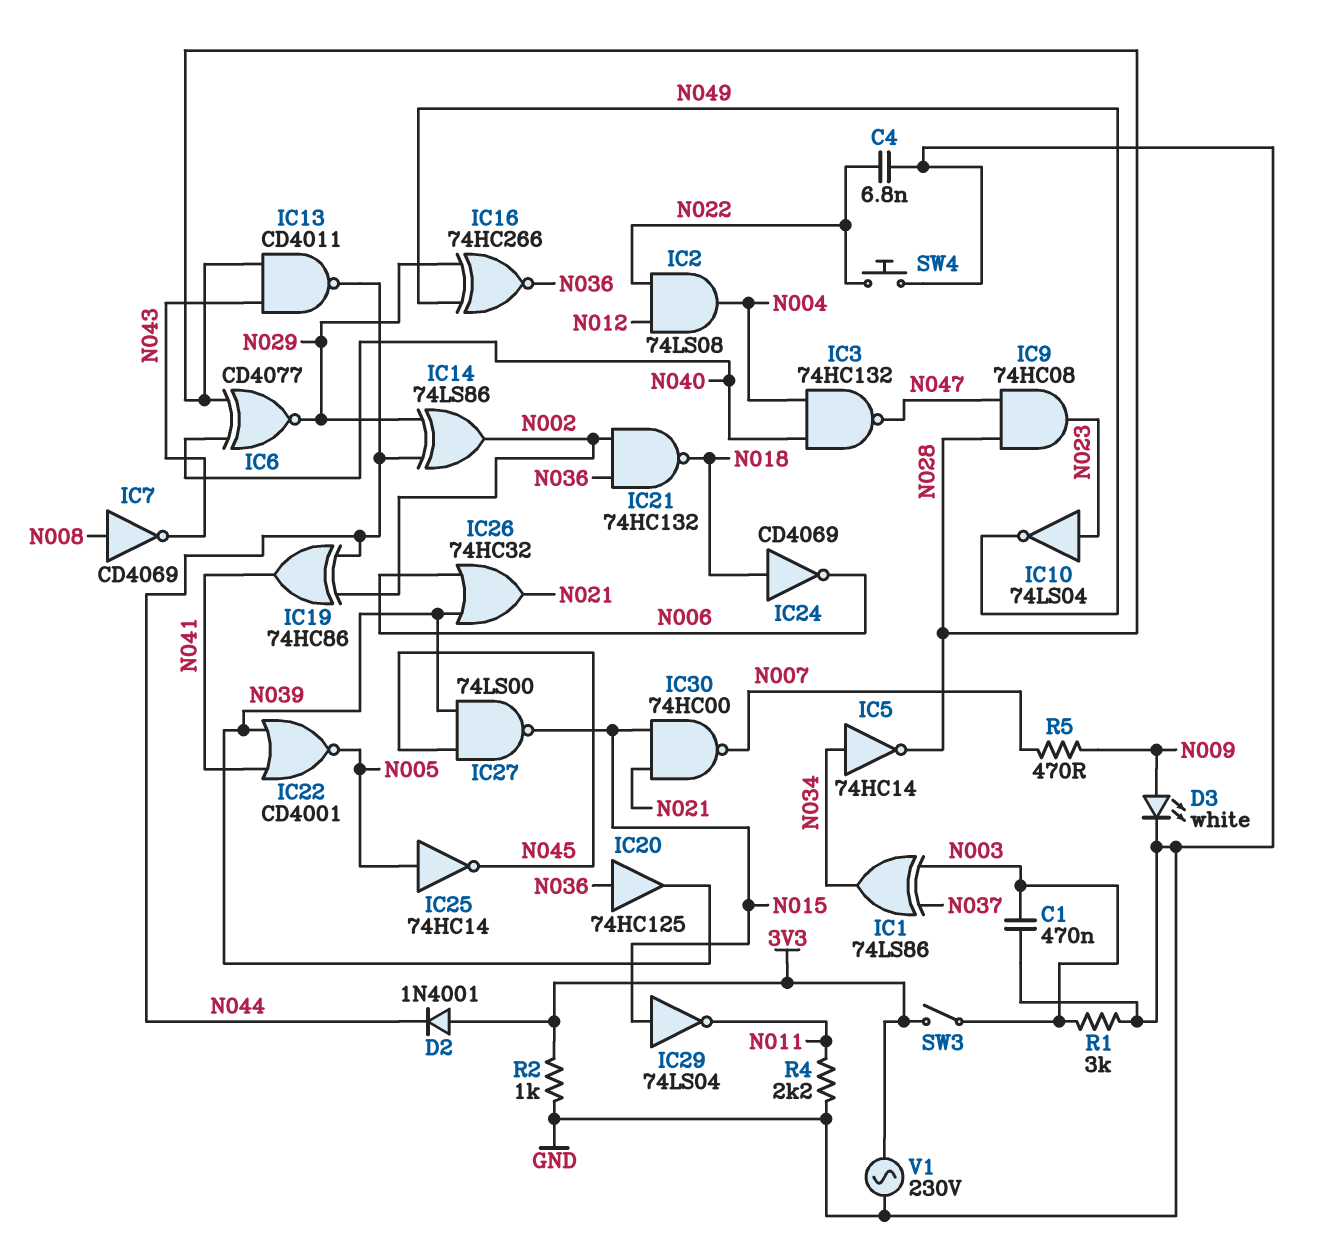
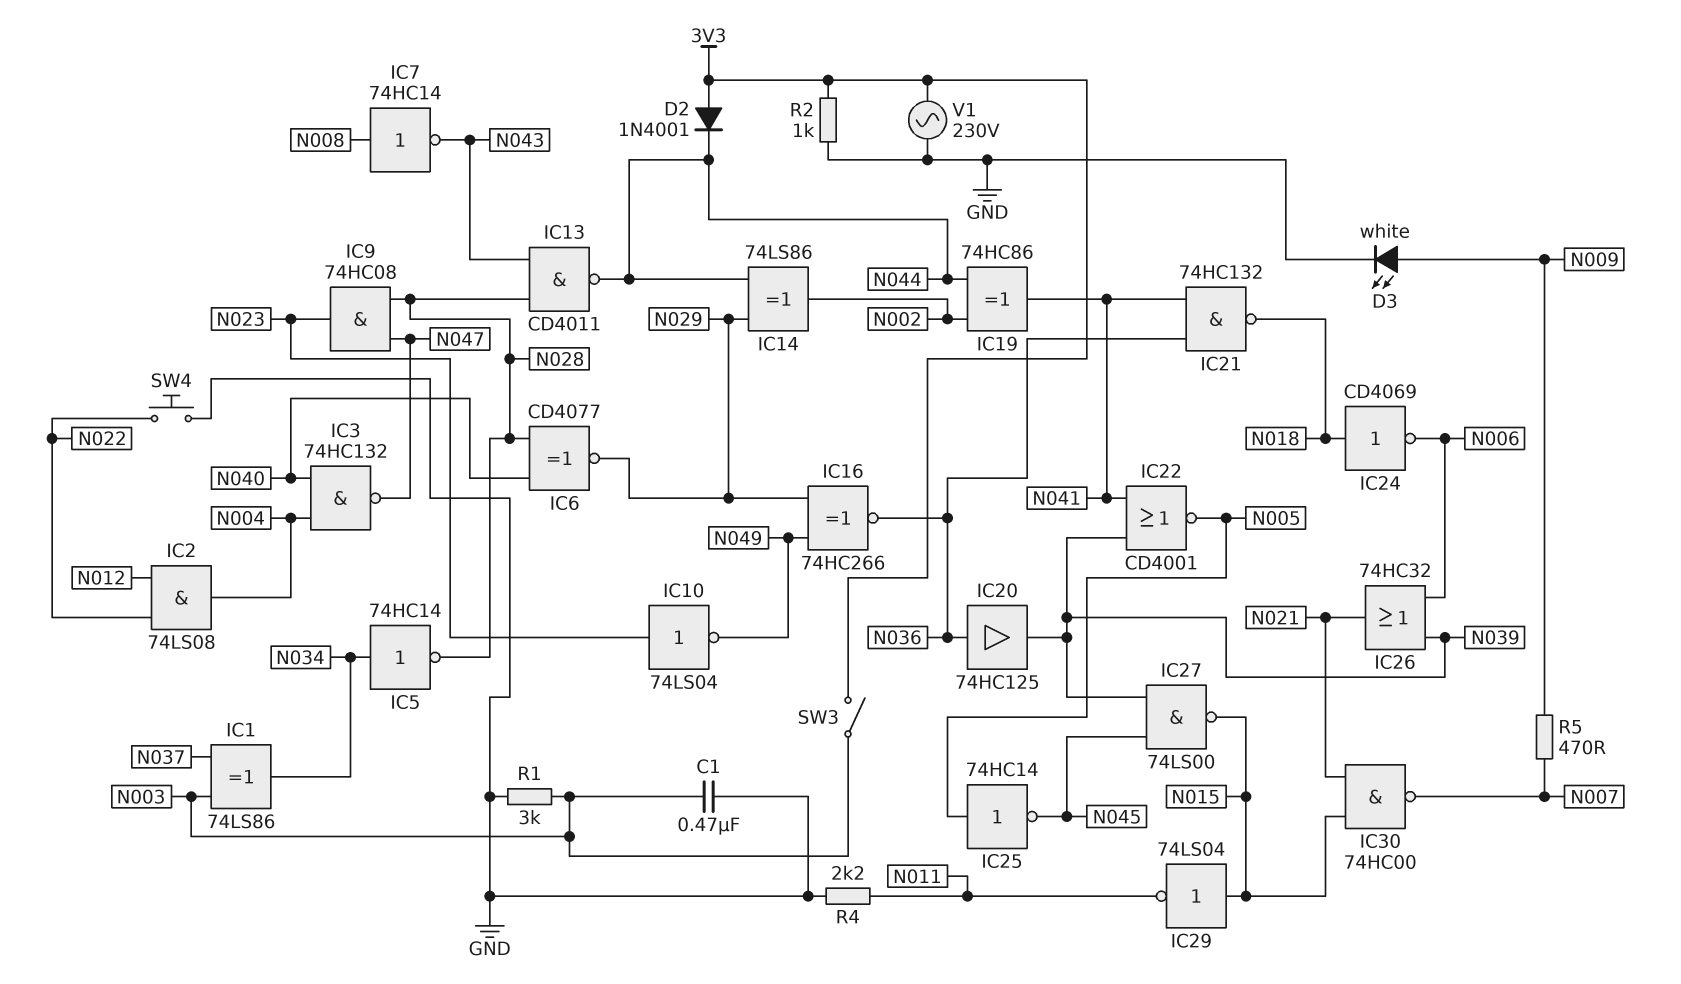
C4: 6.8nF (GND, N022) -> none
IC7: NOT CD4069 (in N008, out N043) -> NOT 74HC14 (in N008, out N043)
IC21: NAND 74HC132 (in N002, in N036, out N018) -> NAND 74HC132 (in N036, in N041, out N018)

